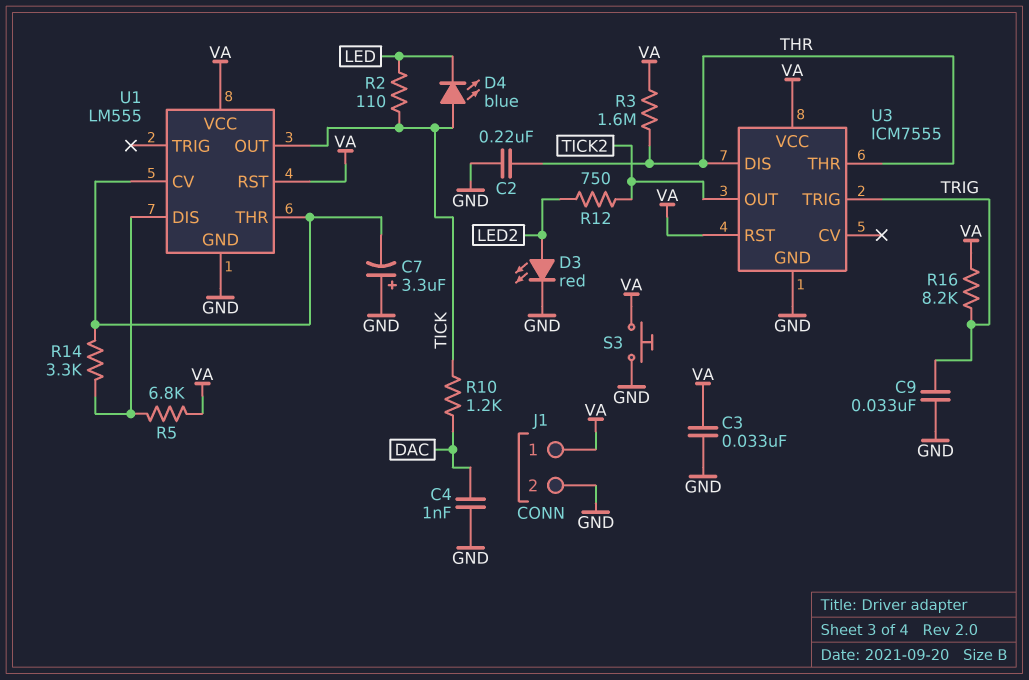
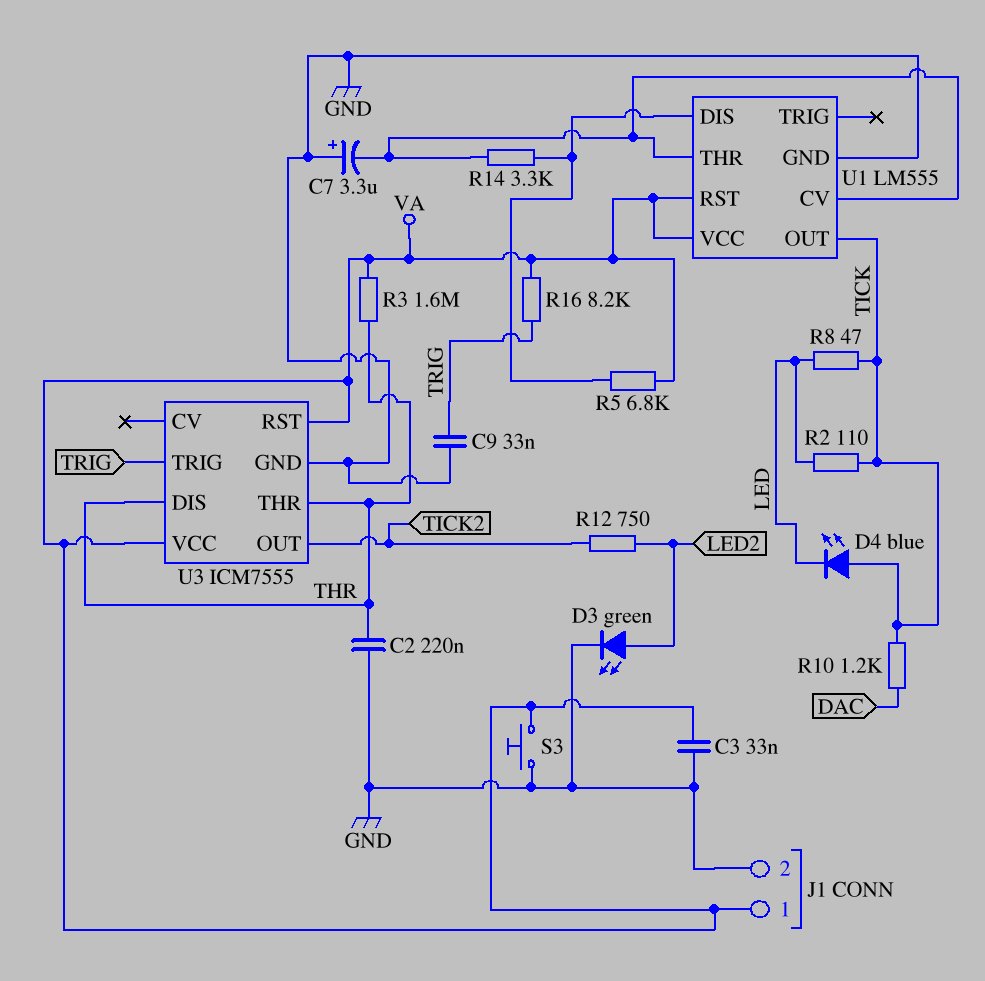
C4: 1nF (DAC, GND) -> none
D3: LED red (A LED2, K GND) -> LED green (A LED2, K GND)
R8: none -> 47 (LED, TICK)

